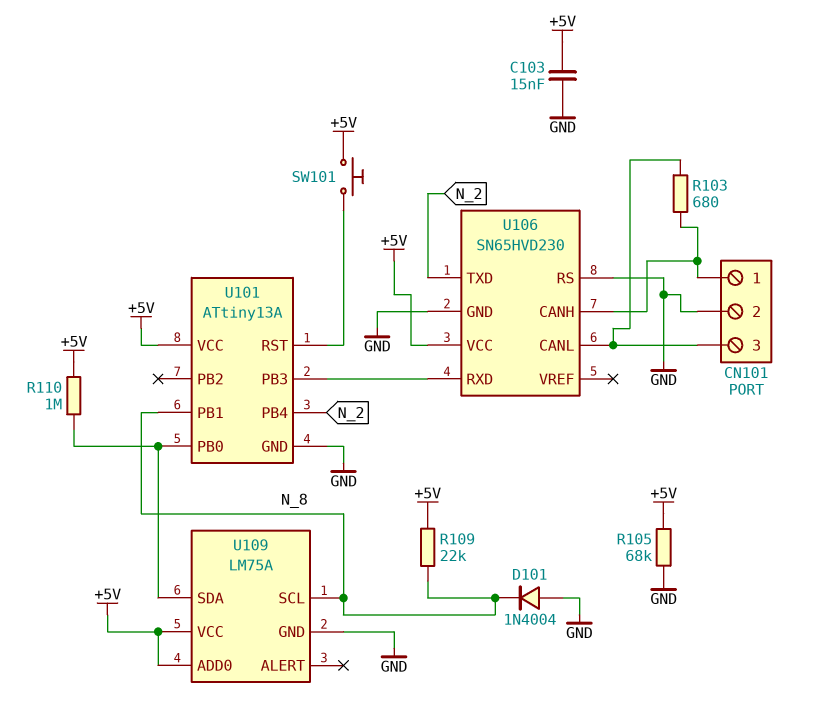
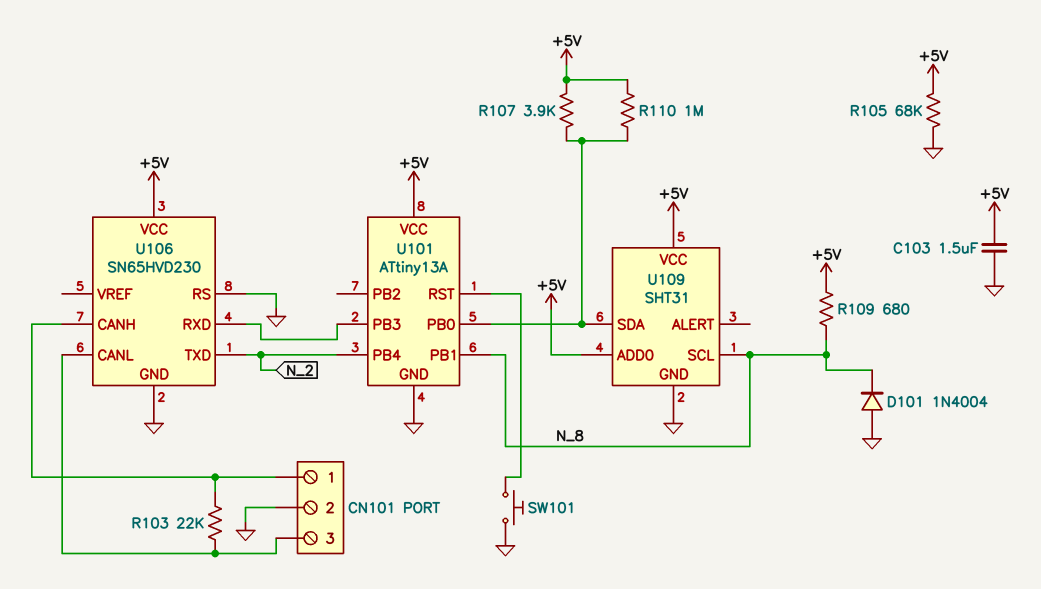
C103: 15nF (+5V, GND) -> 1.5uF (+5V, GND)
R103: 680 (CN101/1, CN101/3) -> 22k (CN101/1, CN101/3)
R107: none -> 3.9k (+5V, U101/PB0)
R109: 22k (+5V, N_8) -> 680 (+5V, N_8)
SW101: button (+5V, U101/RST) -> button (GND, U101/RST)
U109: LM75A -> SHT31

